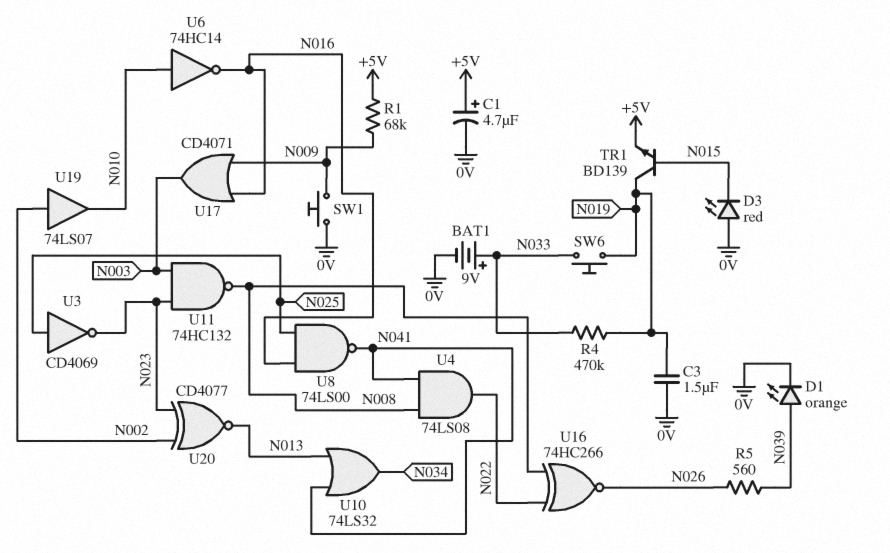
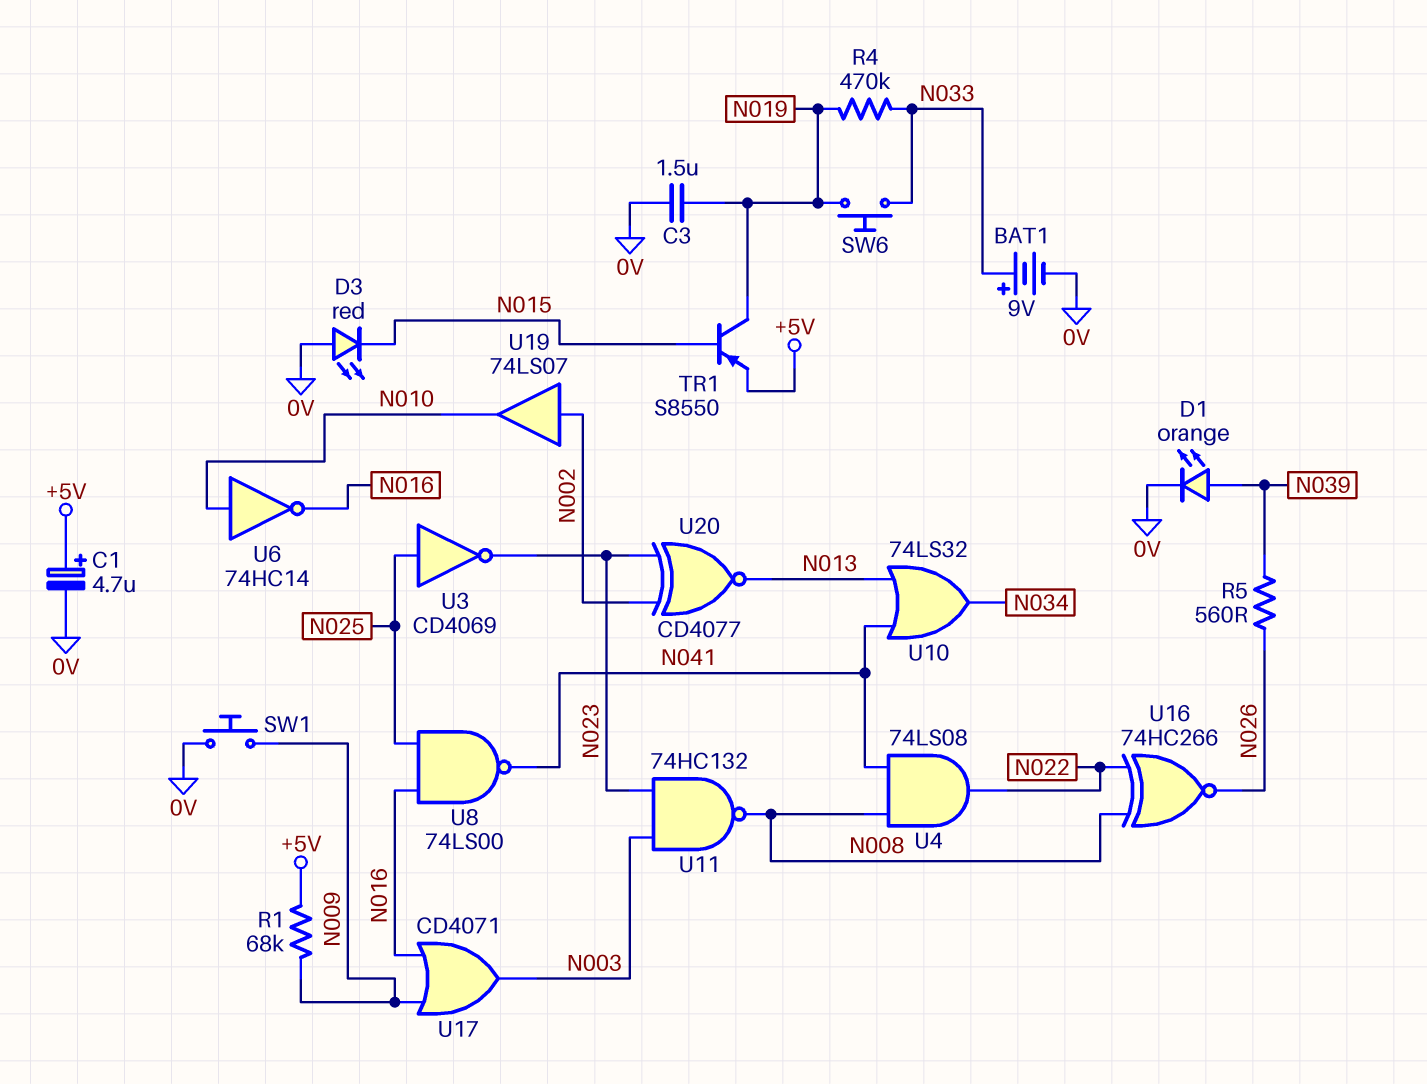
TR1: NPN BD139 (B N015, C N019, E +5V) -> PNP S8550 (B N015, C N019, E +5V)

